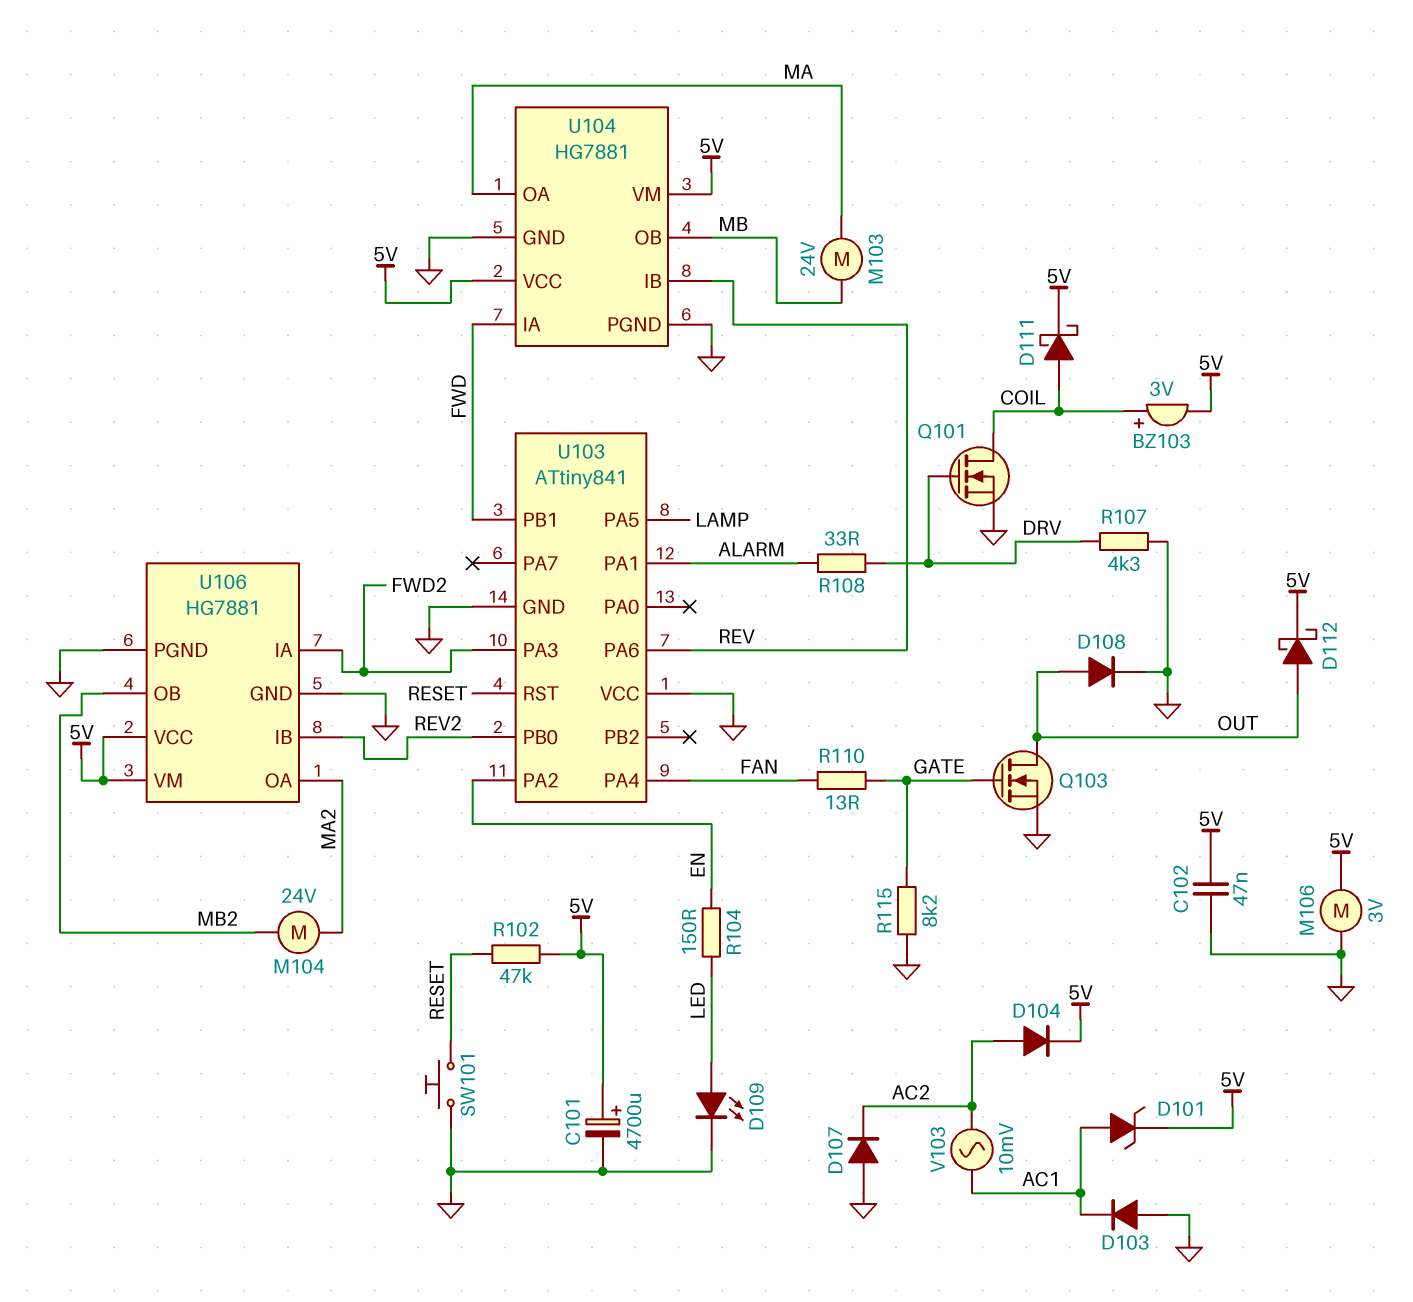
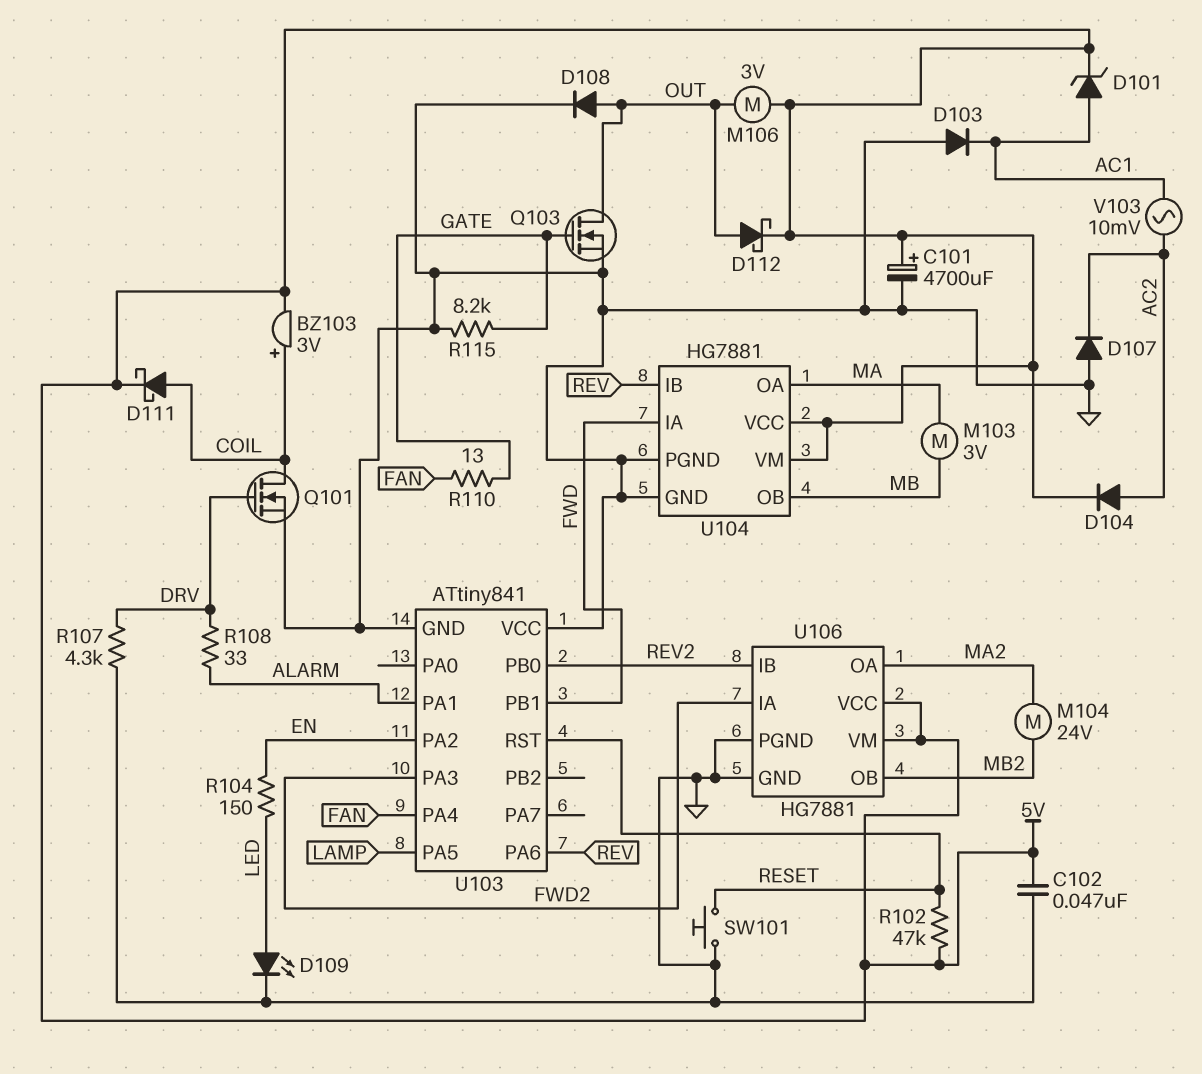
M103: motor 24V (MA, MB) -> motor 3V (MA, MB)
M106: motor 3V (5V, GND) -> motor 3V (5V, OUT)

